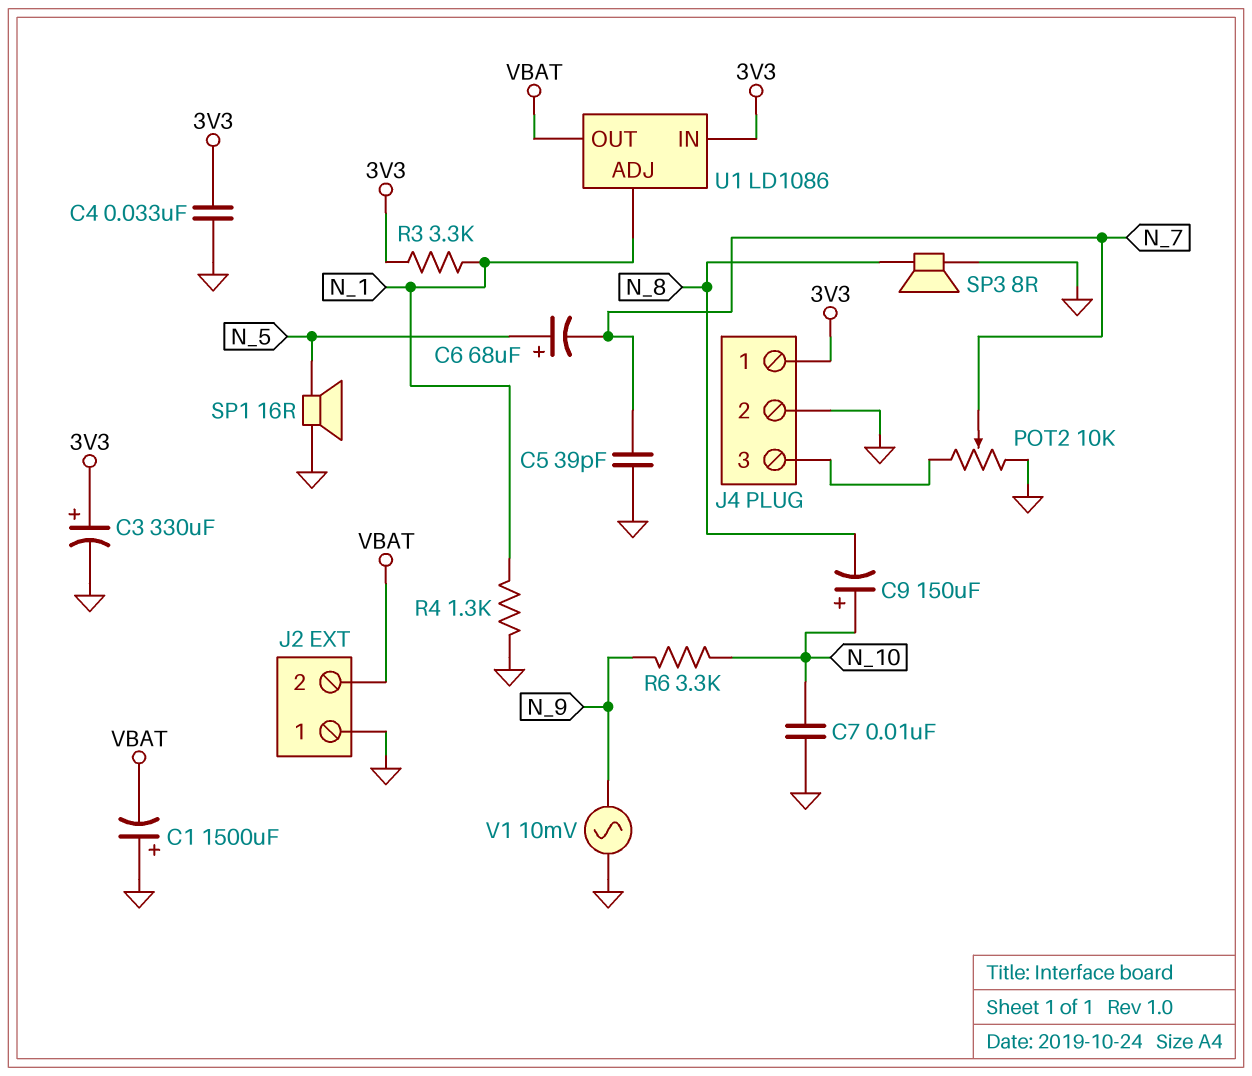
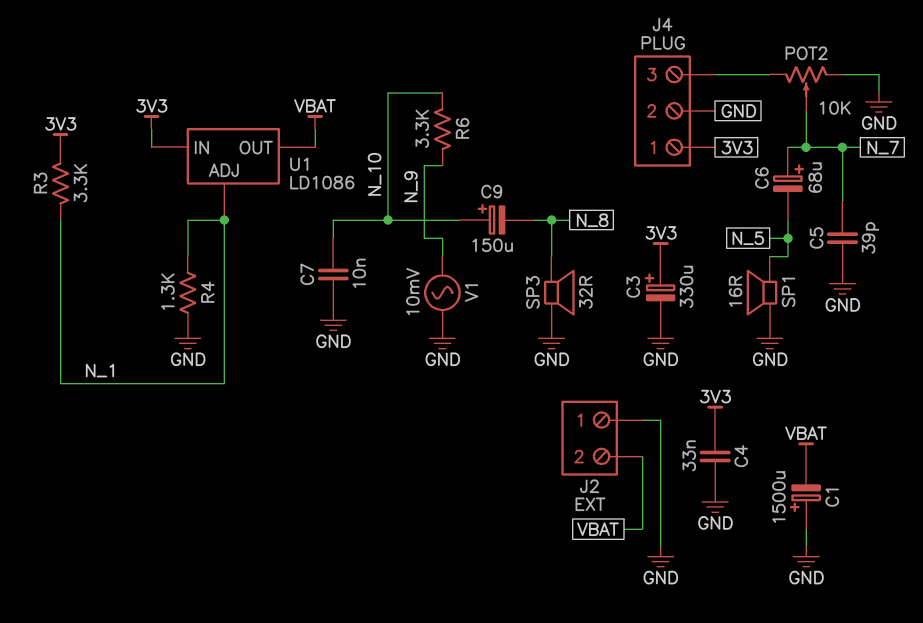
C6: 68uF (plus N_5, minus N_7) -> 68uF (plus N_7, minus N_5)
SP3: speaker 8R (GND, N_8) -> speaker 32R (GND, N_8)

